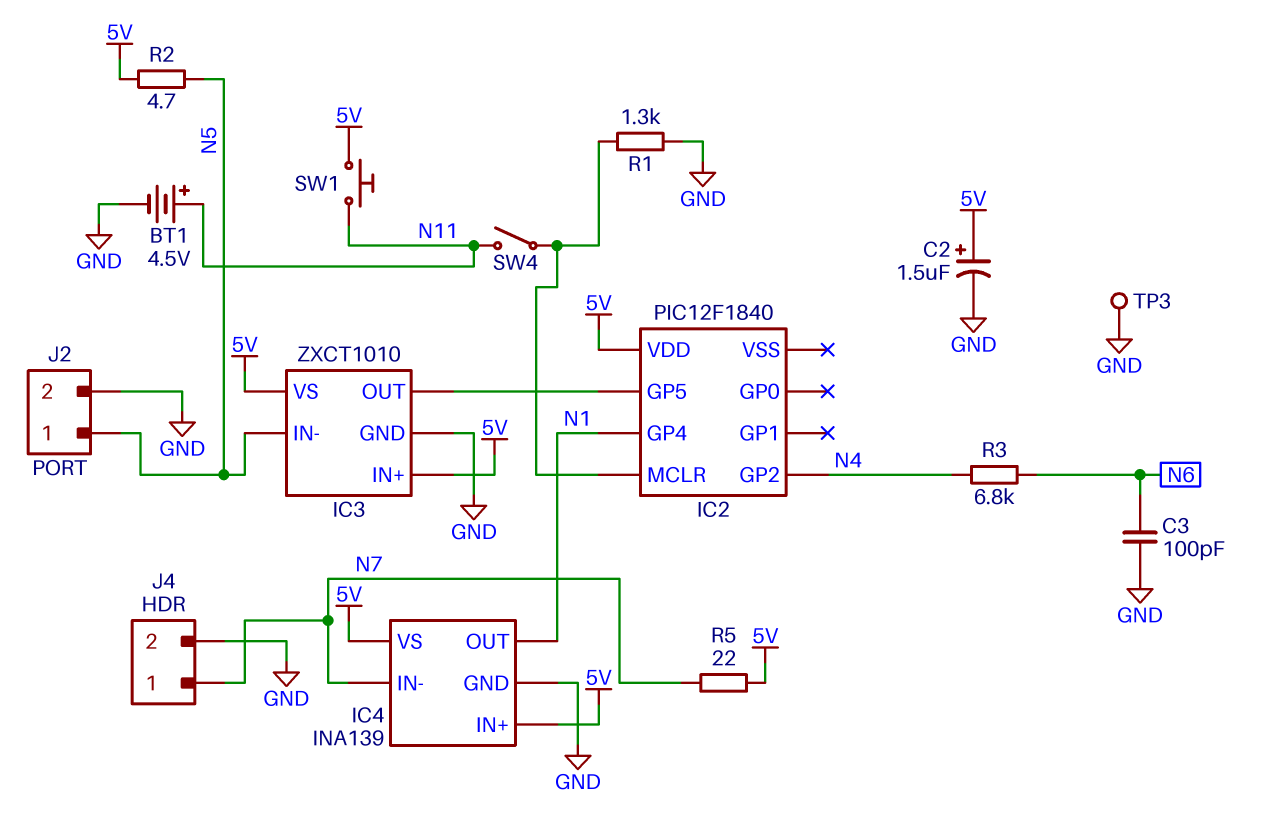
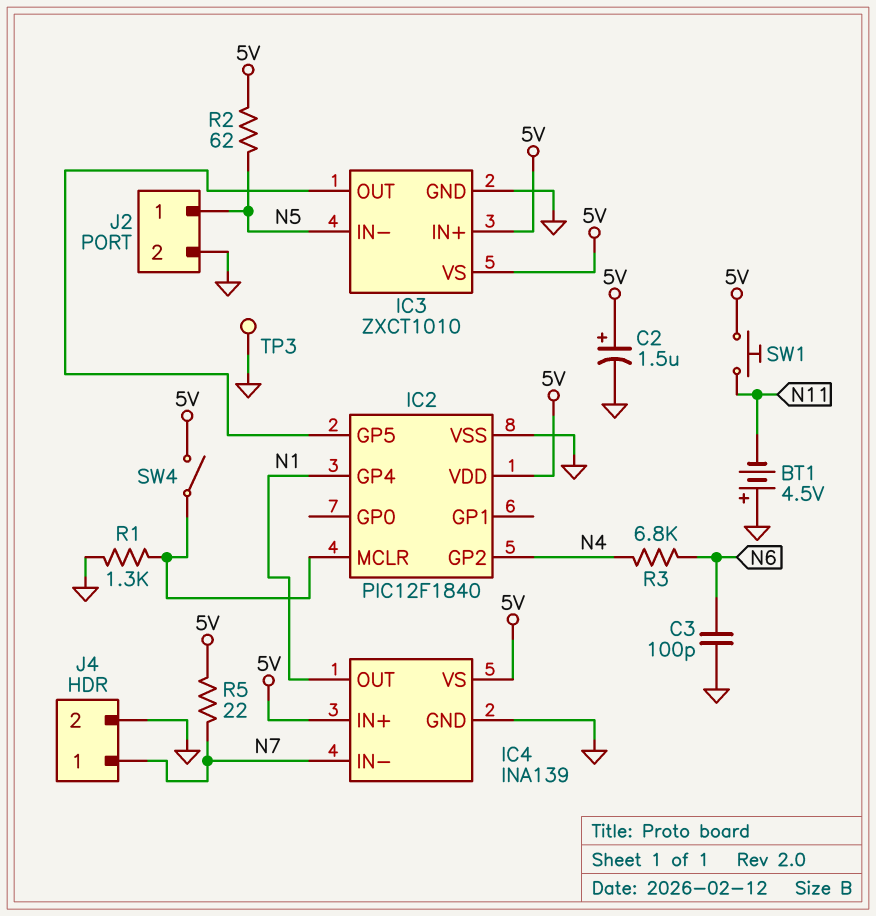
BT1: 4.5V (plus N11, minus GND) -> 4.5V (plus GND, minus N11)
IC2 pin VSS: none -> GND
R2: 4.7 (5V, N5) -> 62 (5V, N5)
SW4: switch (IC2/MCLR, N11) -> switch (5V, IC2/MCLR)

